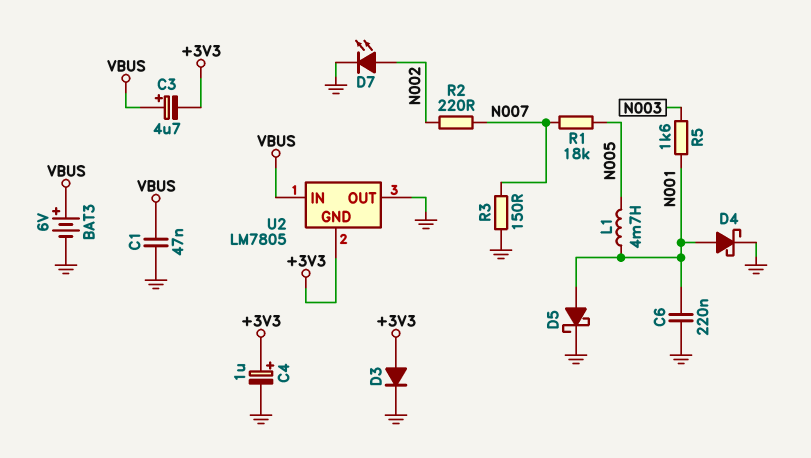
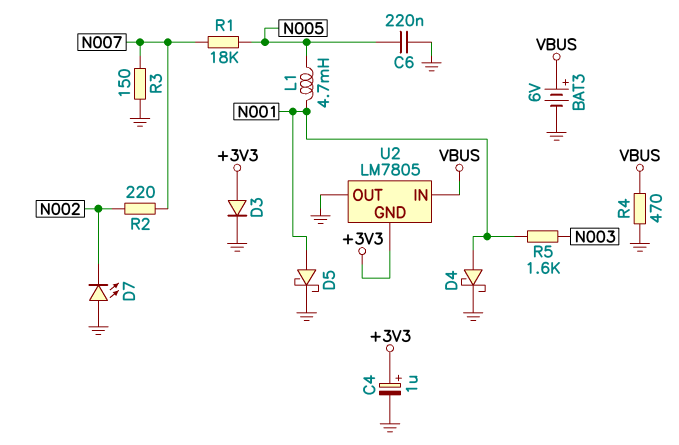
C1: 47nF (GND, VBUS) -> none
C3: 4.7uF (plus VBUS, minus +3V3) -> none
C6: 220nF (GND, N001) -> 220nF (GND, N005)
D7: LED (A N002, K GND) -> LED (A GND, K N002)
R4: none -> 470 (GND, VBUS)

